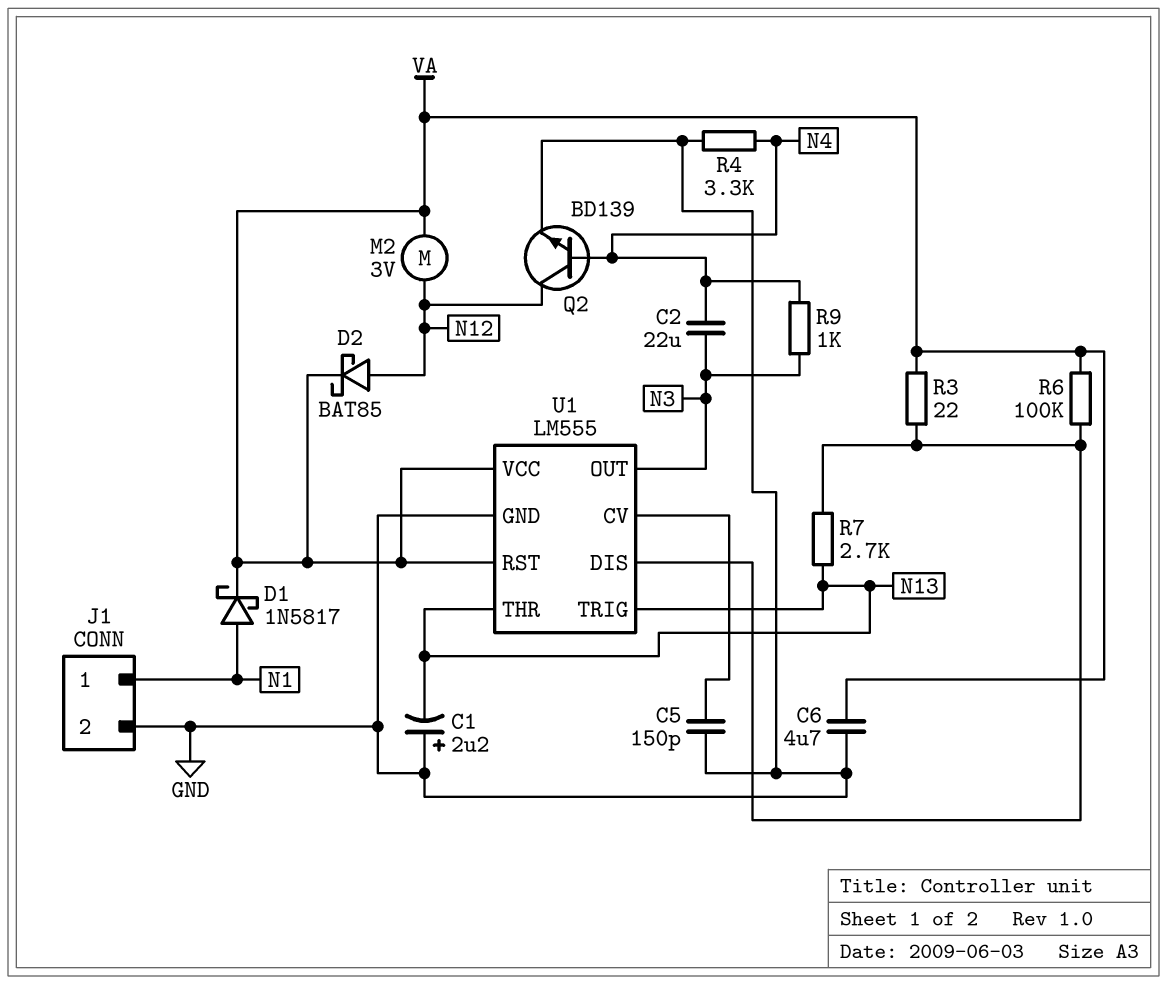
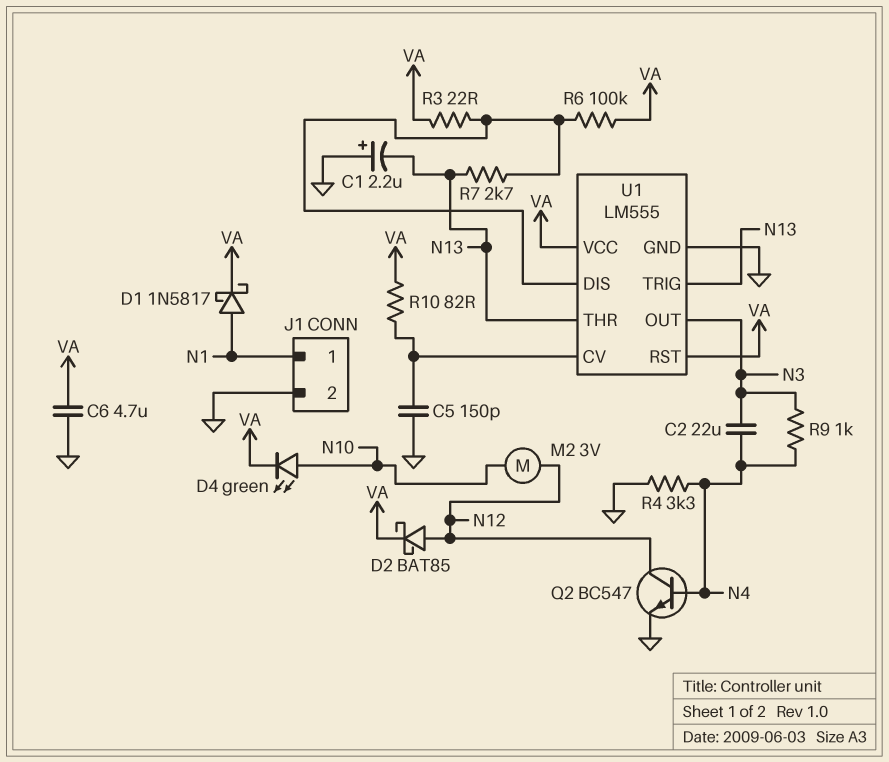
D4: none -> LED green (A N10, K VA)
M2: motor 3V (N12, VA) -> motor 3V (N10, N12)
Q2: NPN BD139 (B N4, C N12, E GND) -> NPN BC547 (B N4, C N12, E GND)
R10: none -> 82 (U1/CV, VA)

